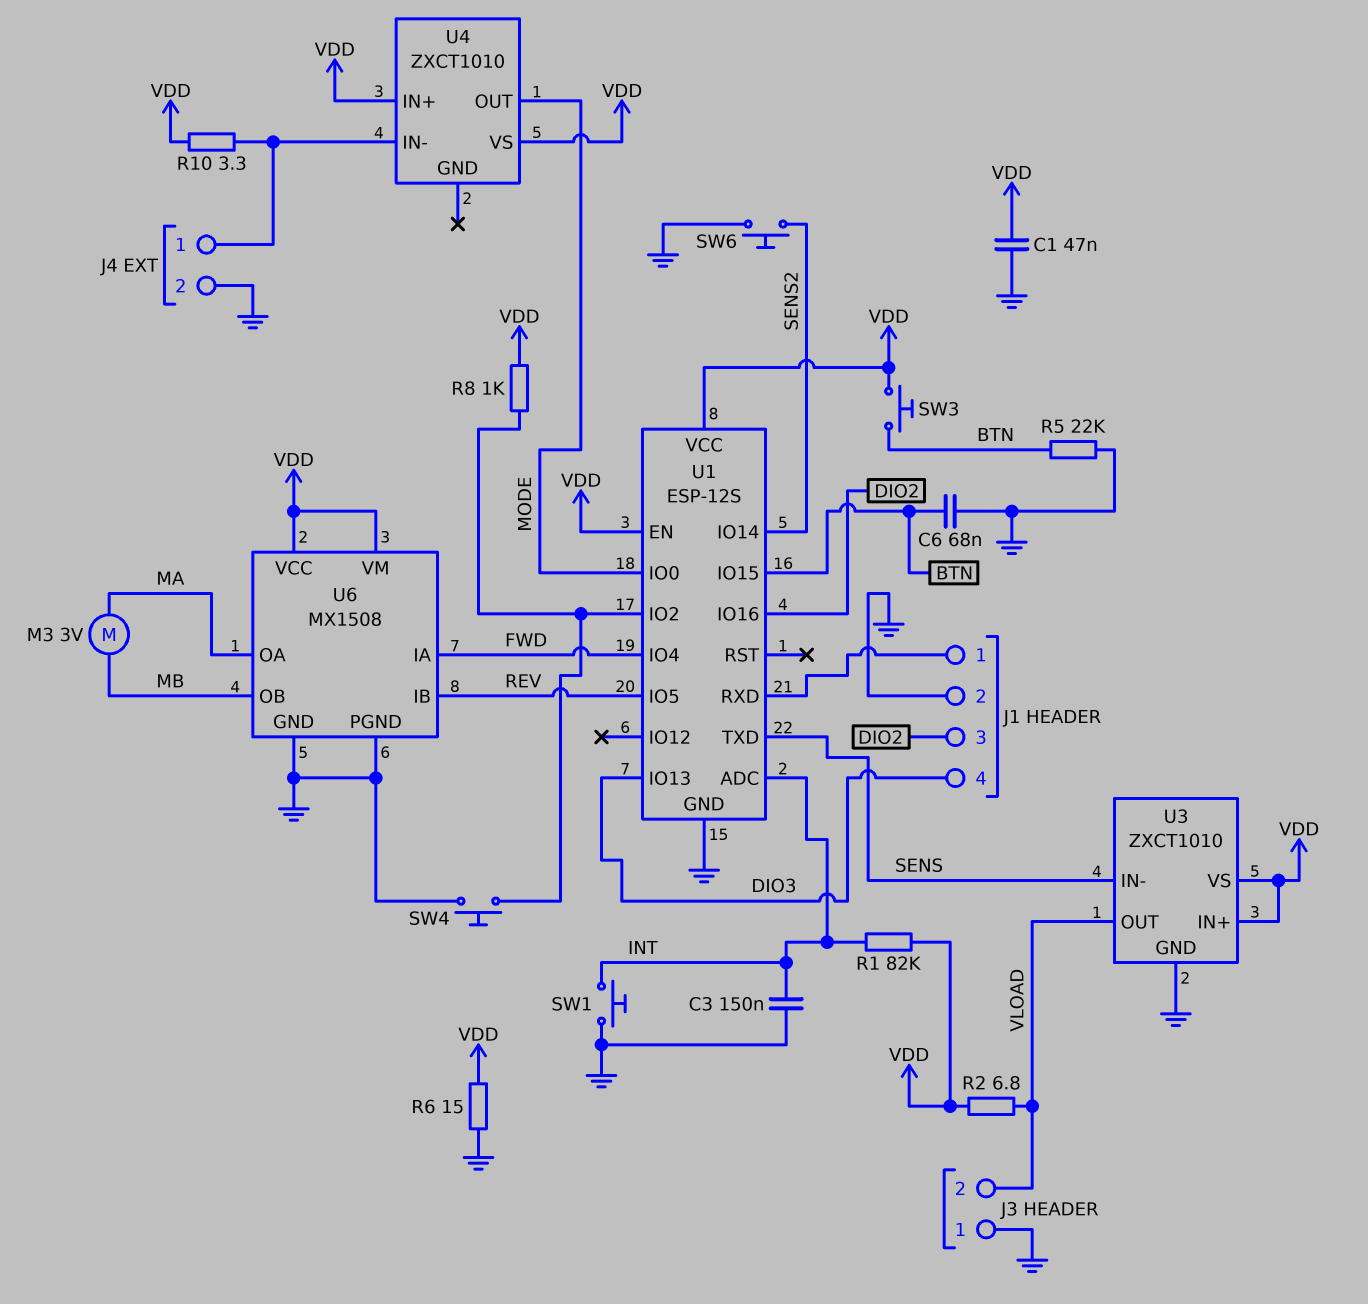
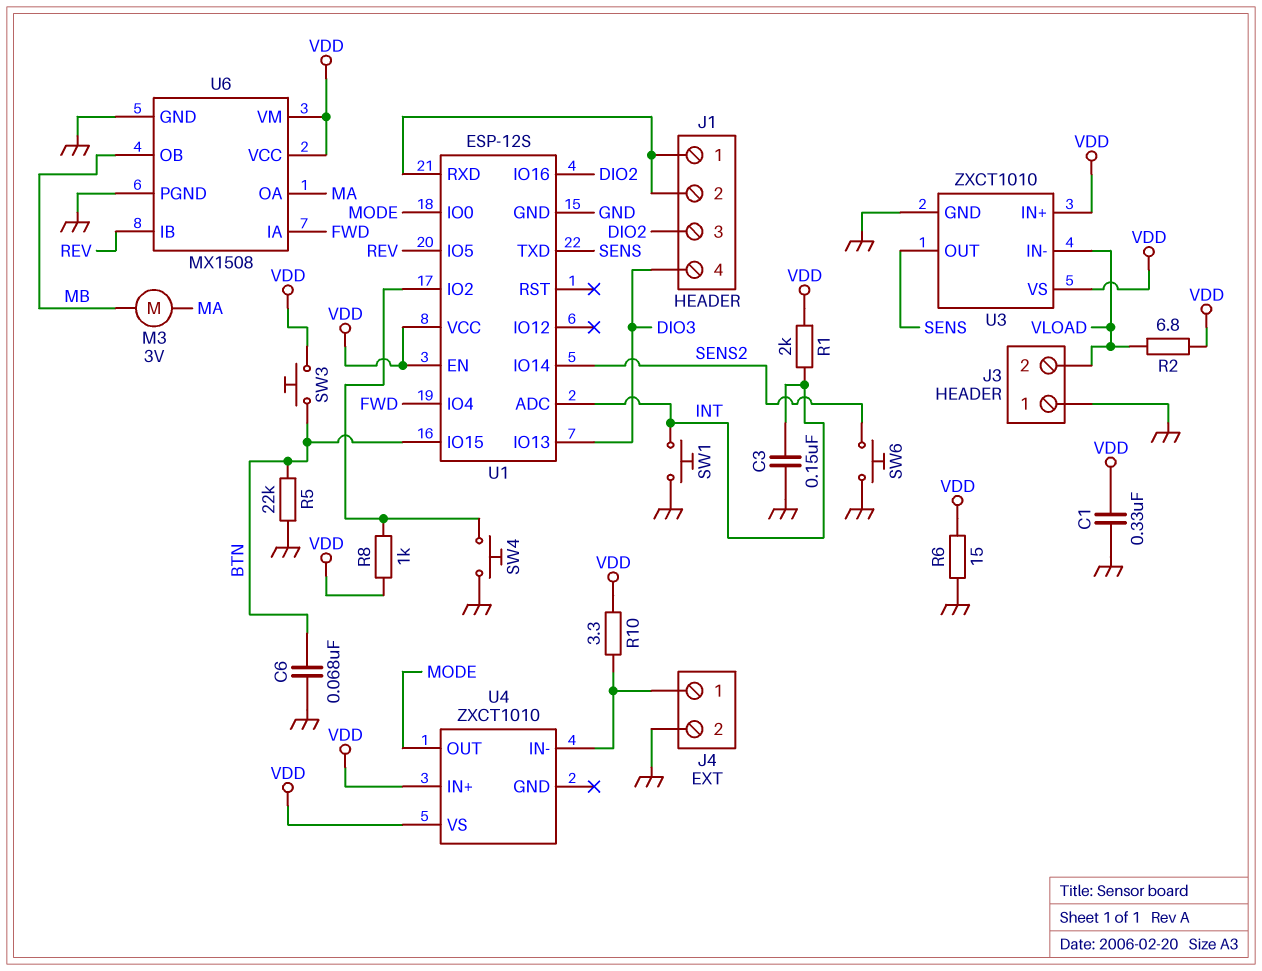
C1: 47nF (GND, VDD) -> 330nF (GND, VDD)
J1 pin 2: GND -> J1/1
R1: 82k (INT, VDD) -> 2k (INT, VDD)
U3 pin IN-: SENS -> VLOAD
U3 pin OUT: VLOAD -> SENS

